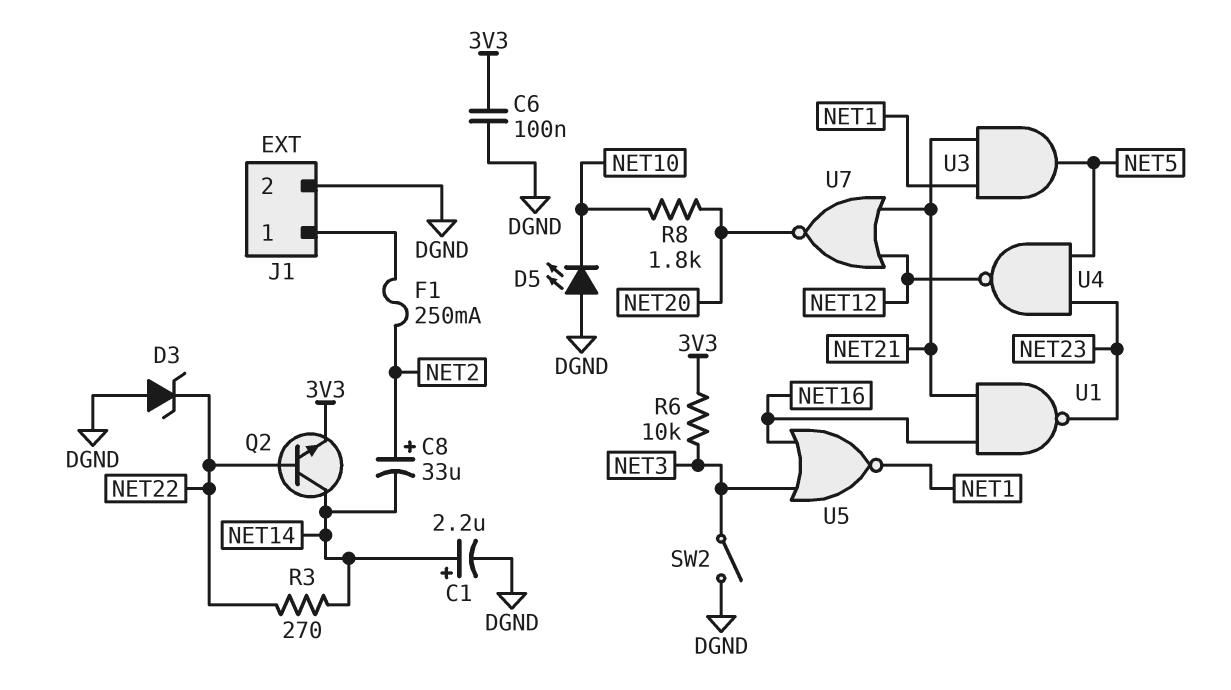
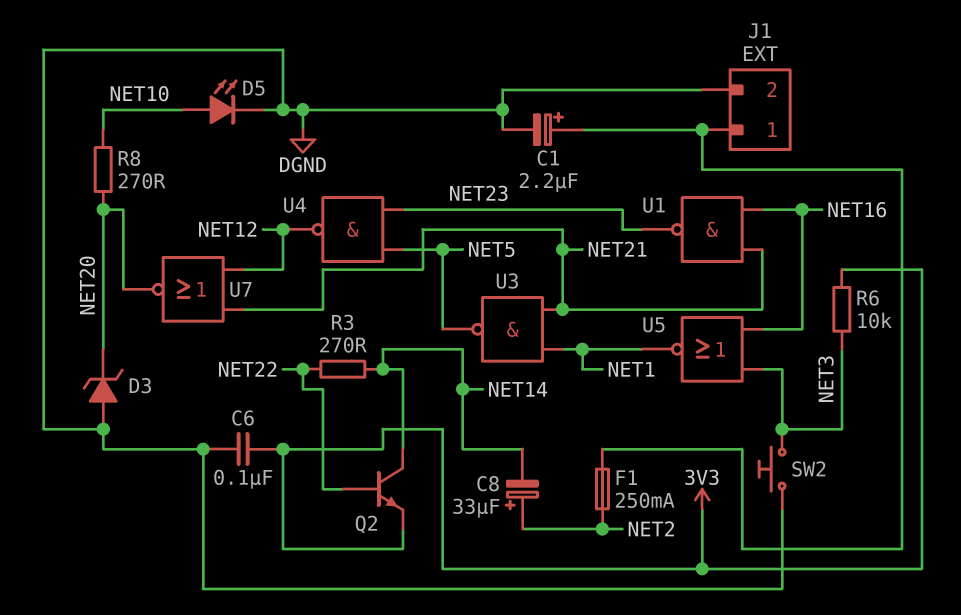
C1: 2.2uF (plus NET14, minus DGND) -> 2.2uF (plus J1/1, minus DGND)
D3: zener (A DGND, K NET22) -> zener (A DGND, K NET20)
D5: LED (A DGND, K NET10) -> LED (A NET10, K DGND)
R8: 1.8k (NET10, NET20) -> 270 (NET10, NET20)
SW2: switch (DGND, NET3) -> button (DGND, NET3)
U3: AND (in NET1, in NET21, out NET5) -> NAND (in NET1, in NET21, out NET5)

